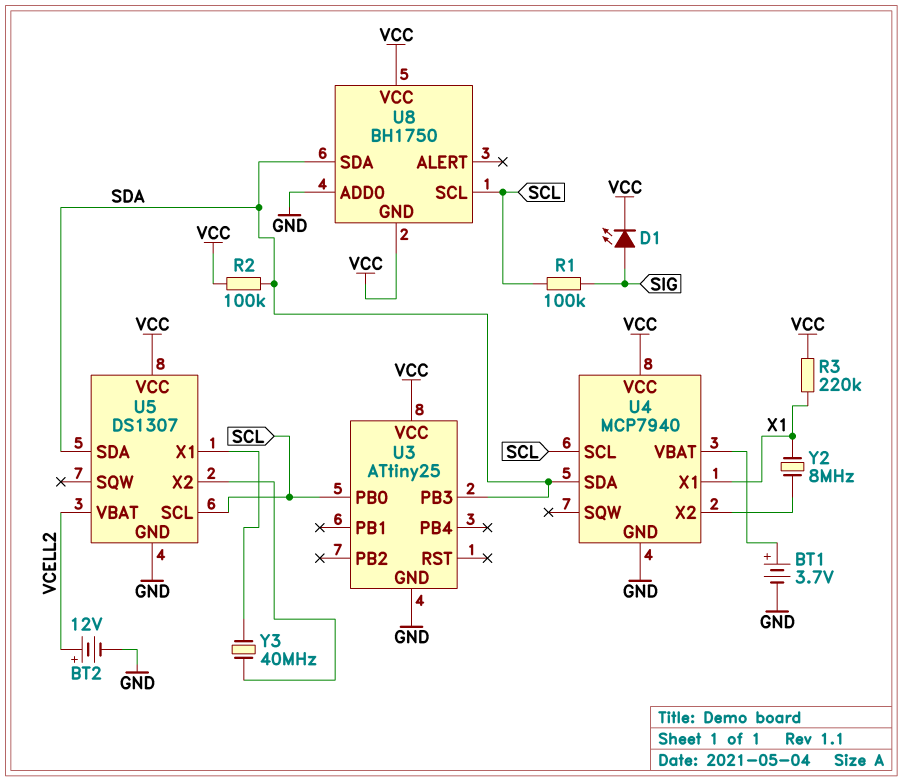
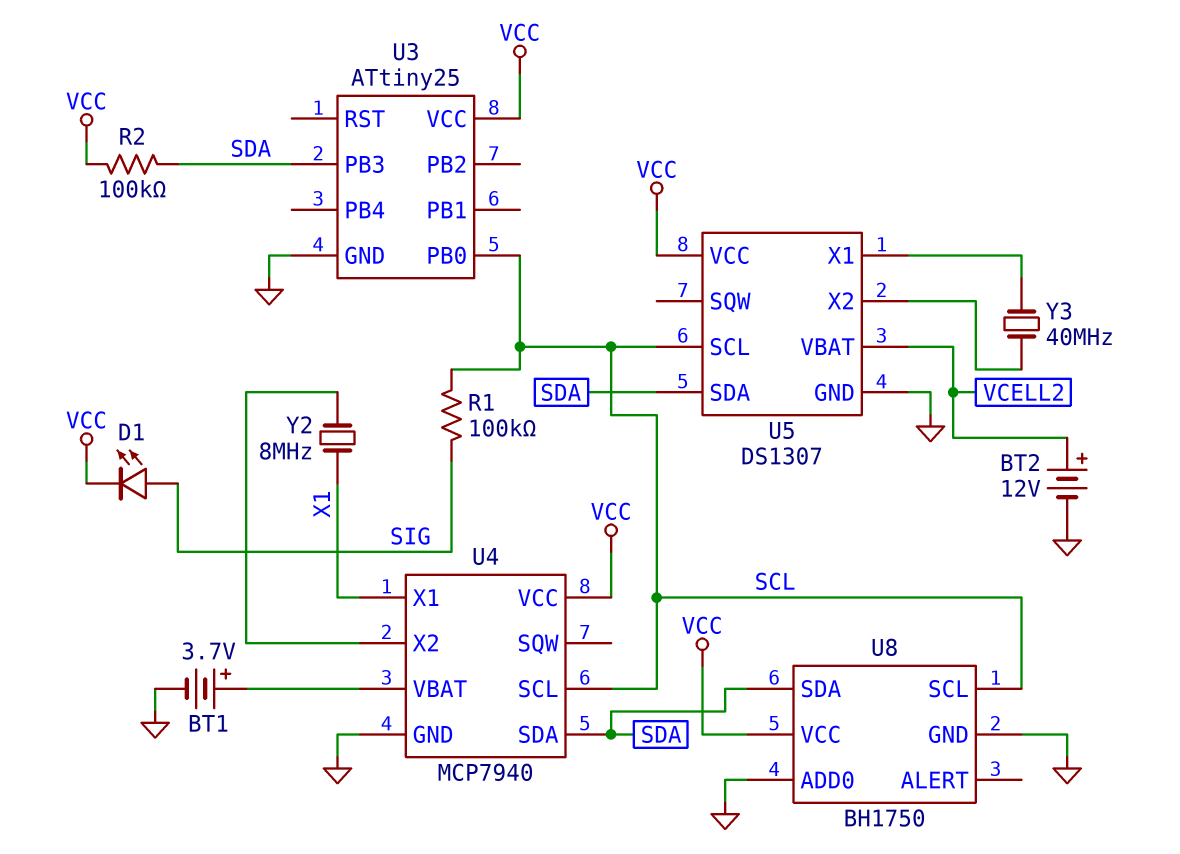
R3: 220k (VCC, X1) -> none
U8 pin GND: VCC -> GND

